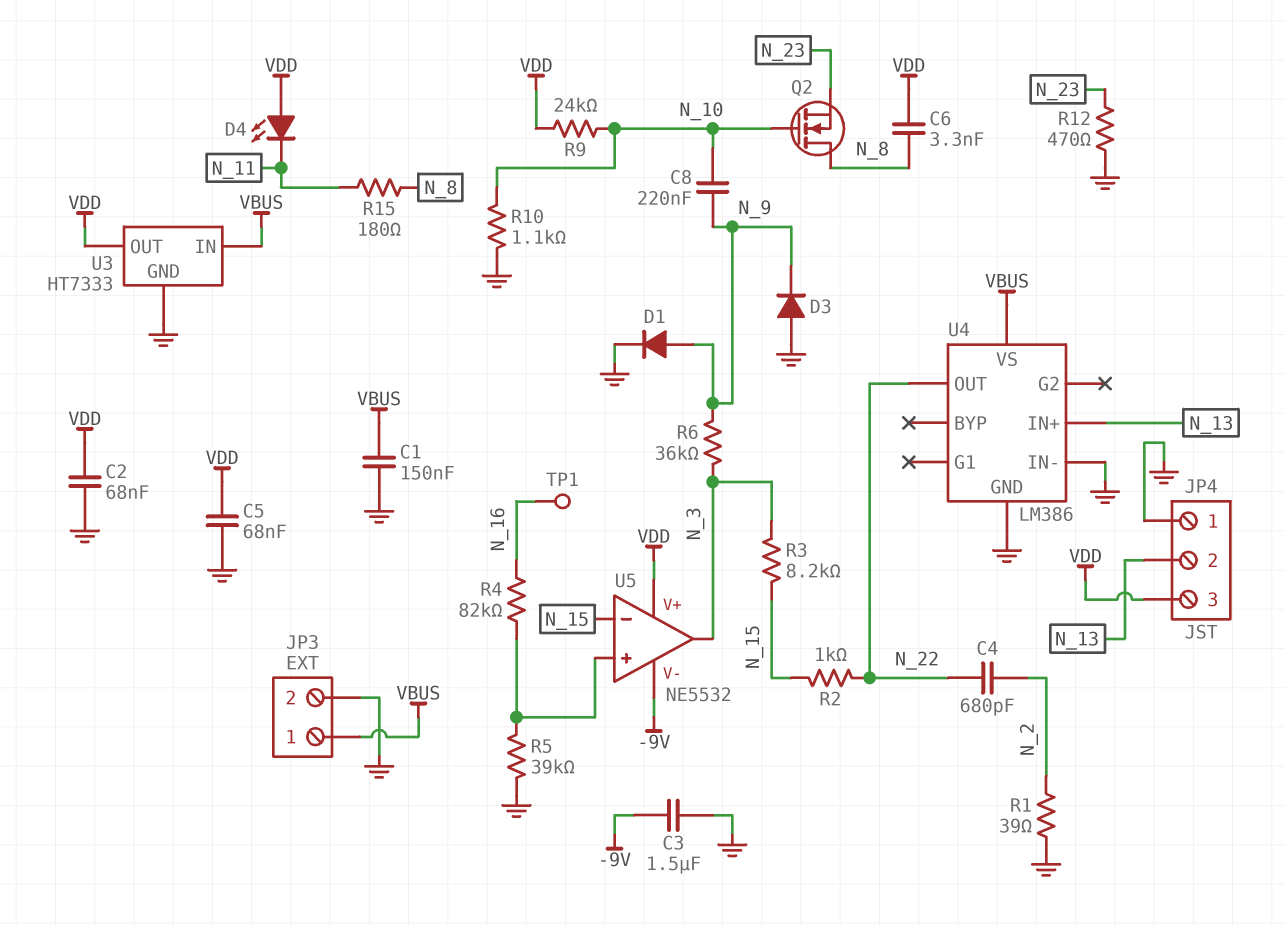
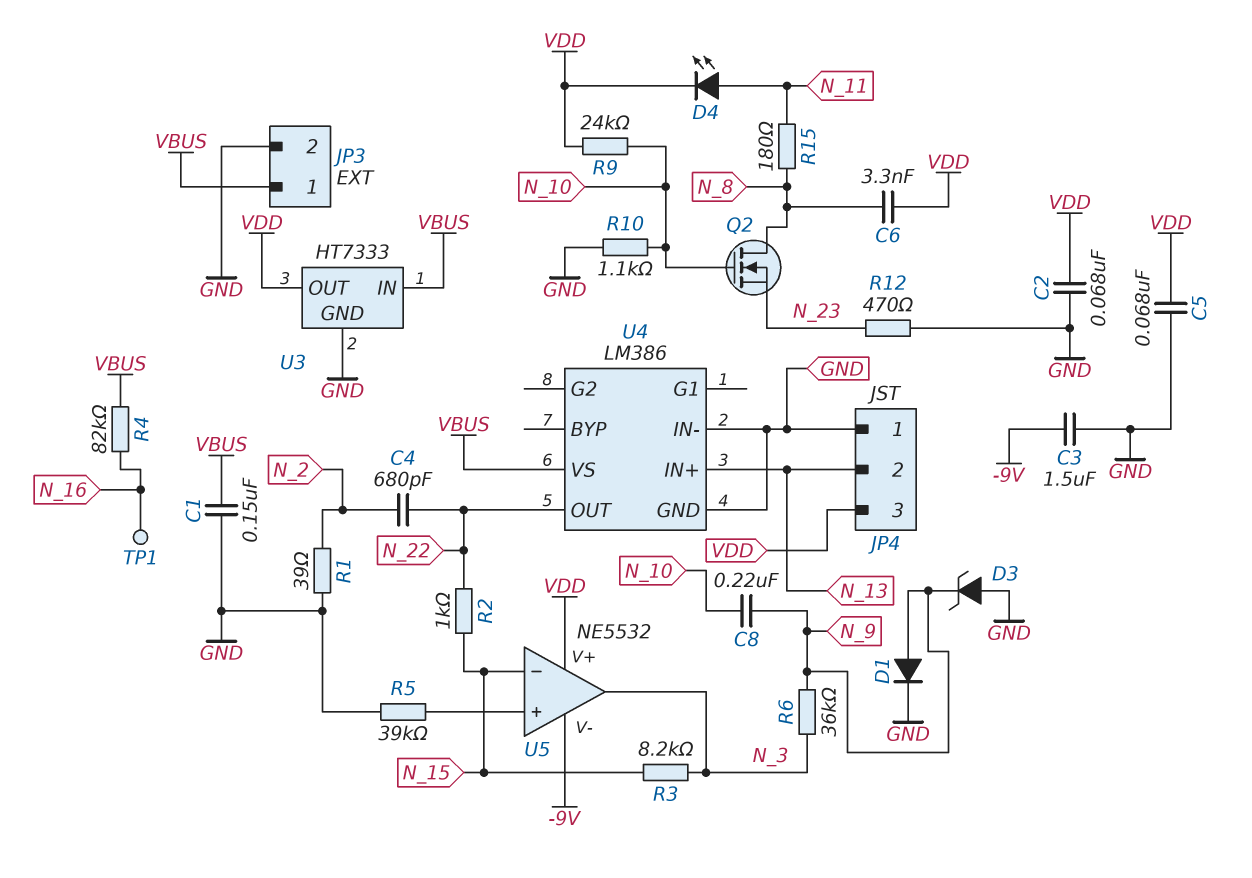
D3: diode (A GND, K N_9) -> zener (A GND, K N_9)
D4: LED (A VDD, K N_11) -> LED (A N_11, K VDD)
R4: 82k (N_16, U5/in+) -> 82k (N_16, VBUS)

